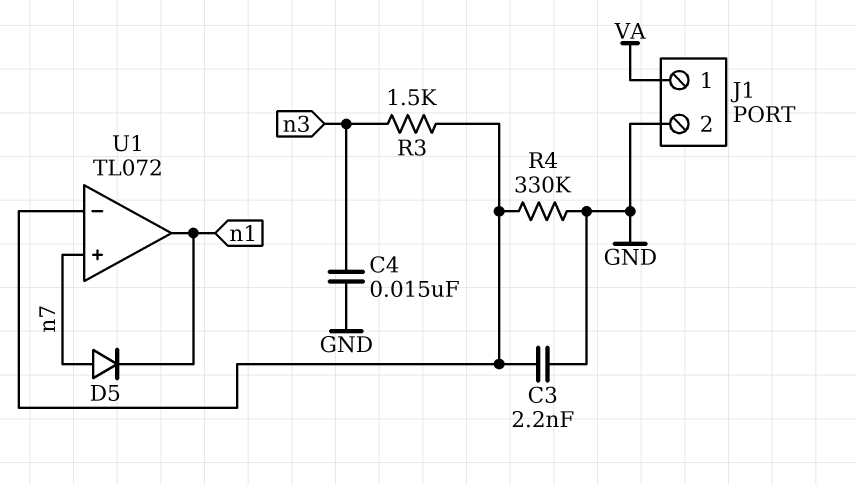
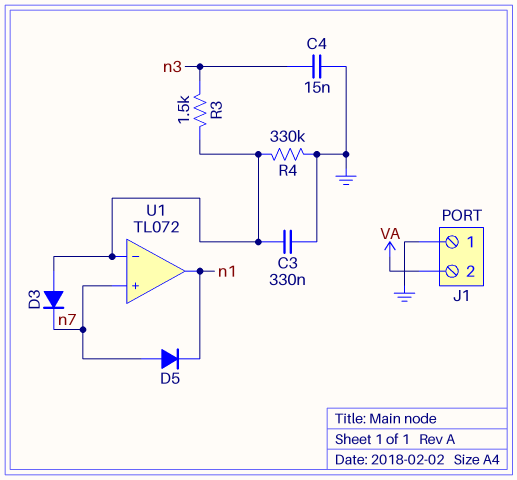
C3: 2.2nF (GND, U1/in-) -> 330nF (GND, U1/in-)
D3: none -> diode (A U1/in-, K n7)
J1 pin 1: VA -> GND
J1 pin 2: GND -> VA

